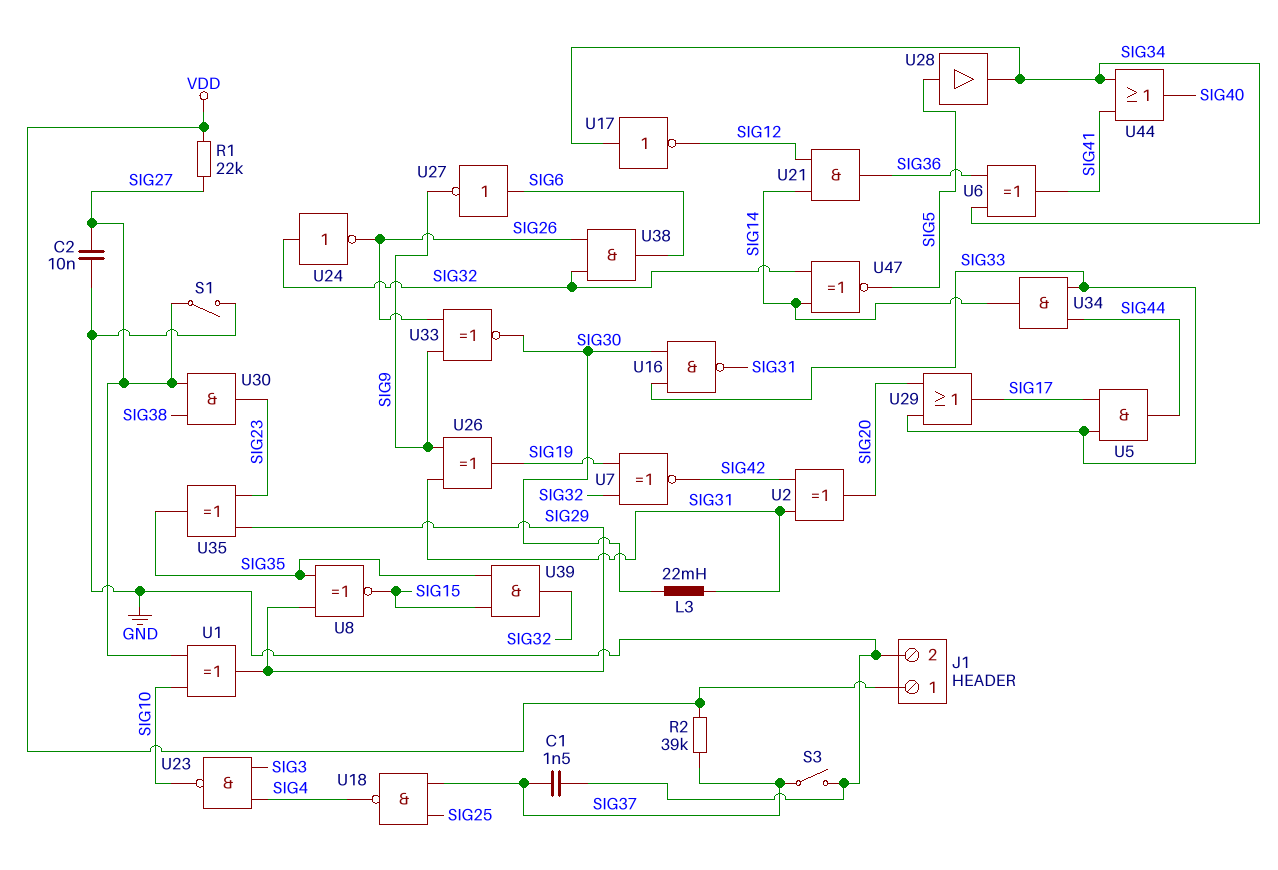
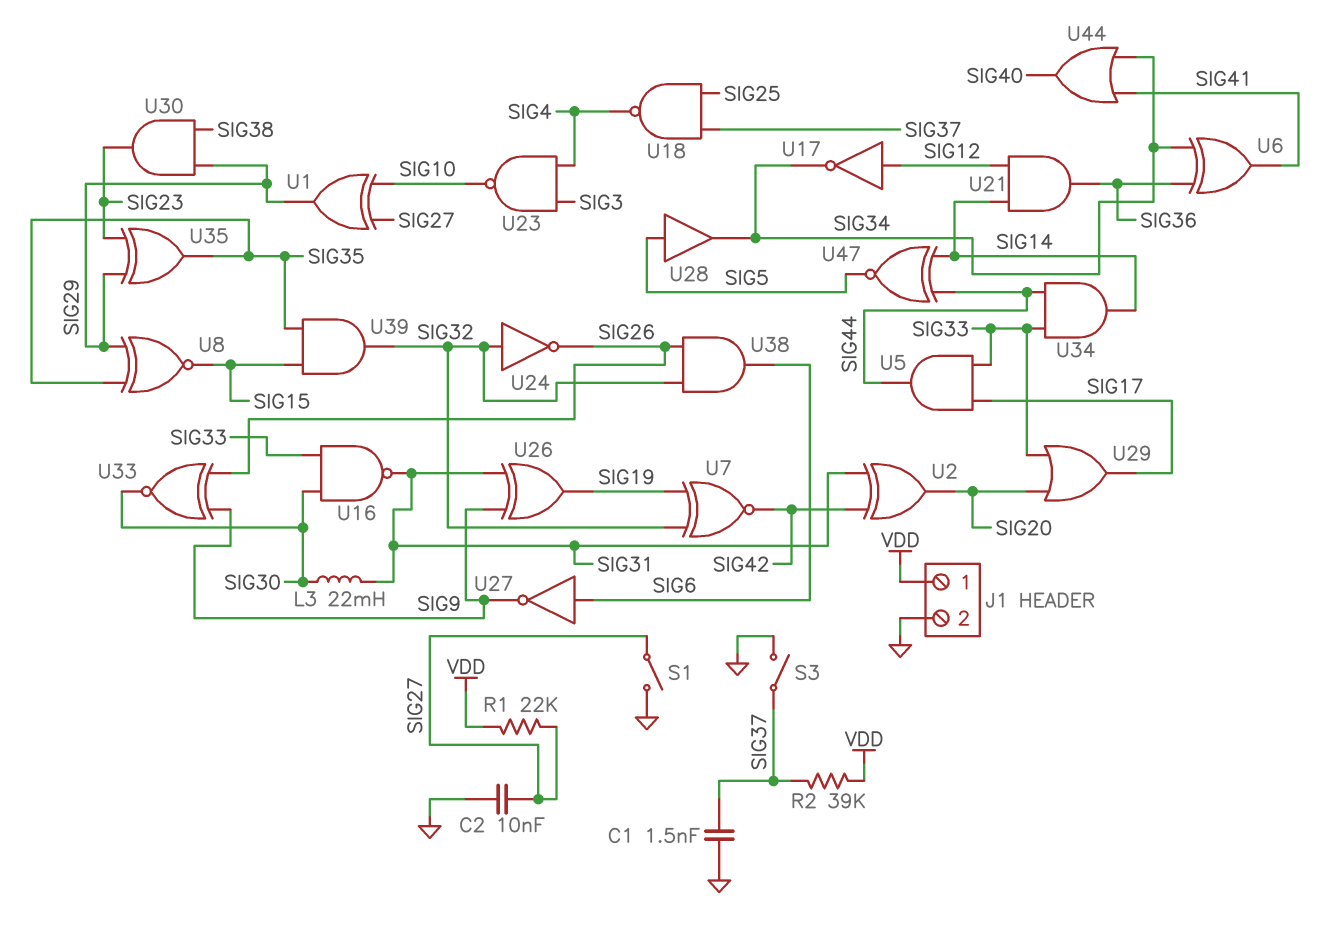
U17: NOT (in SIG34, out SIG12) -> NOT (in SIG12, out SIG34)
U30: AND (in SIG27, in SIG38, out SIG23) -> AND (in SIG29, in SIG38, out SIG23)
U47: XNOR (in SIG14, in SIG32, out SIG5) -> XNOR (in SIG14, in SIG44, out SIG5)

